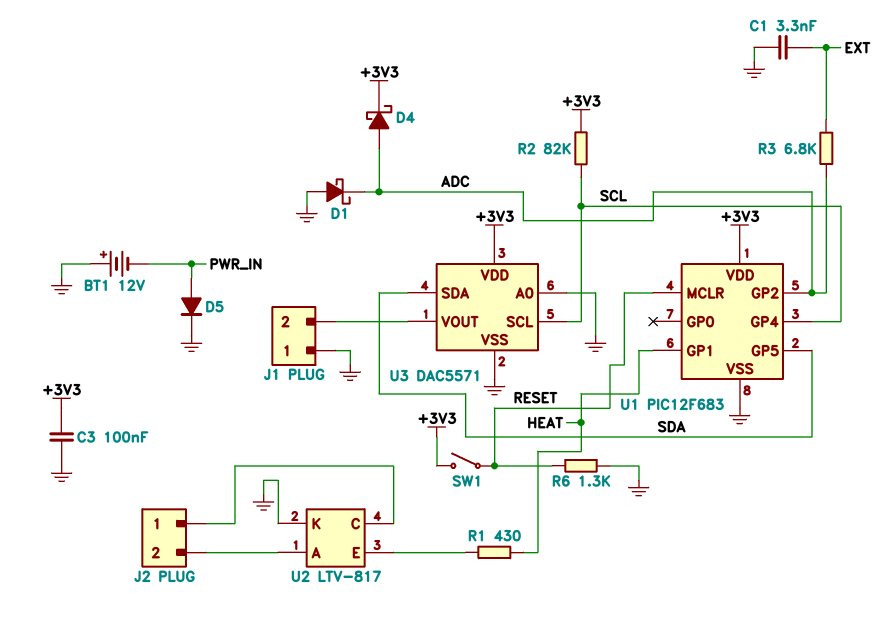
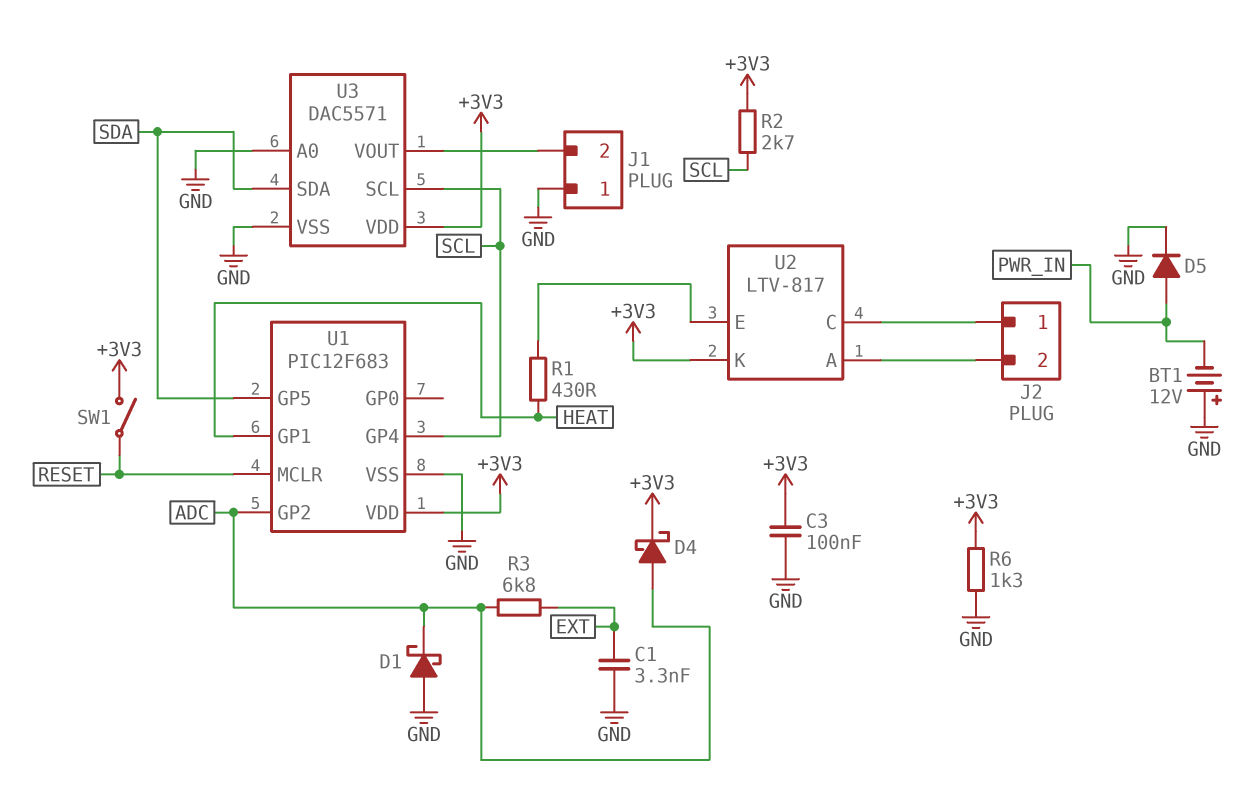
R2: 82k (+3V3, SCL) -> 2.7k (+3V3, SCL)
R6: 1.3k (GND, RESET) -> 1.3k (+3V3, GND)
U2 pin K: GND -> +3V3

